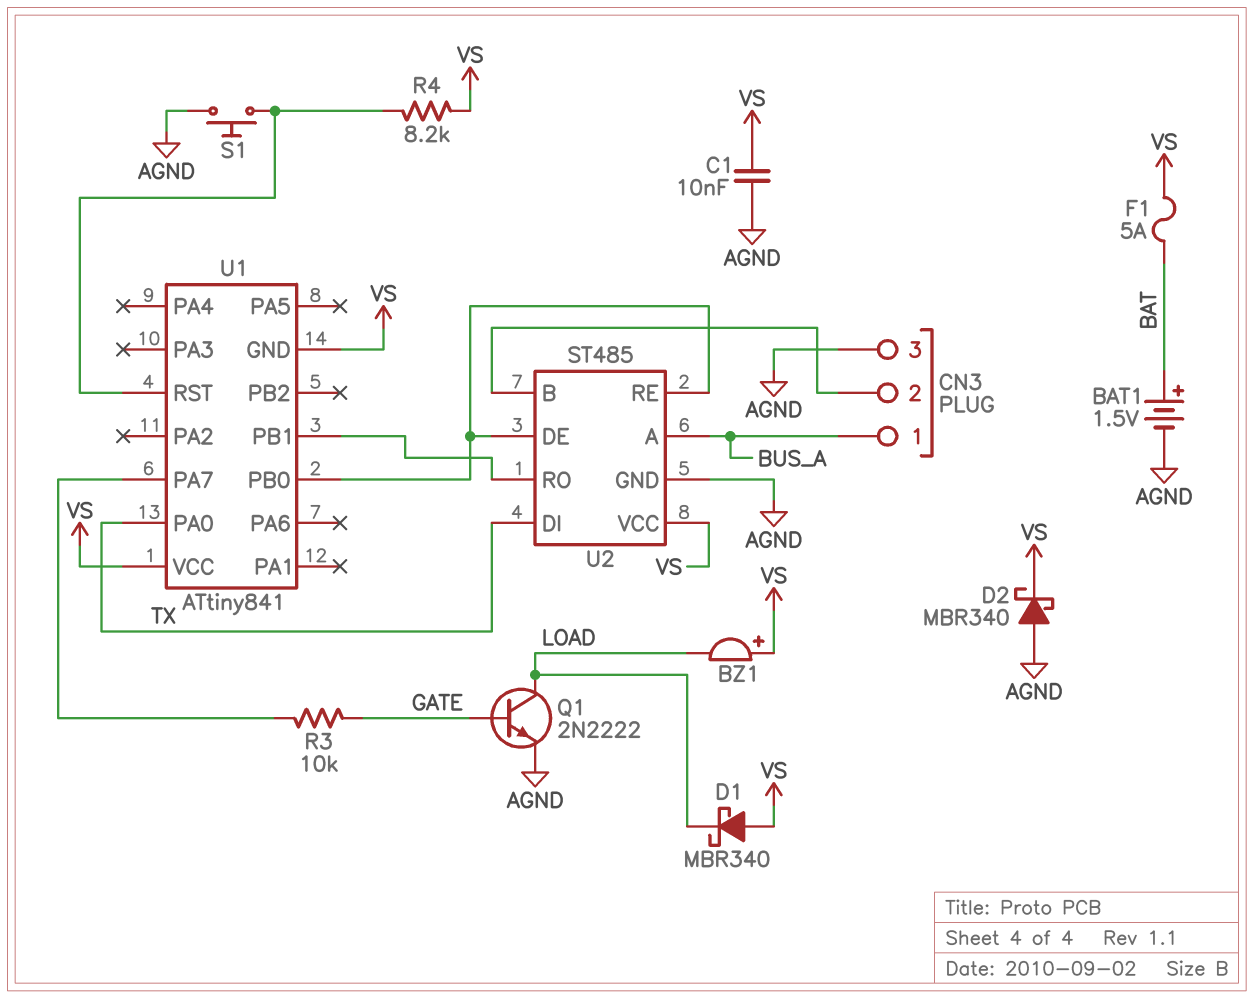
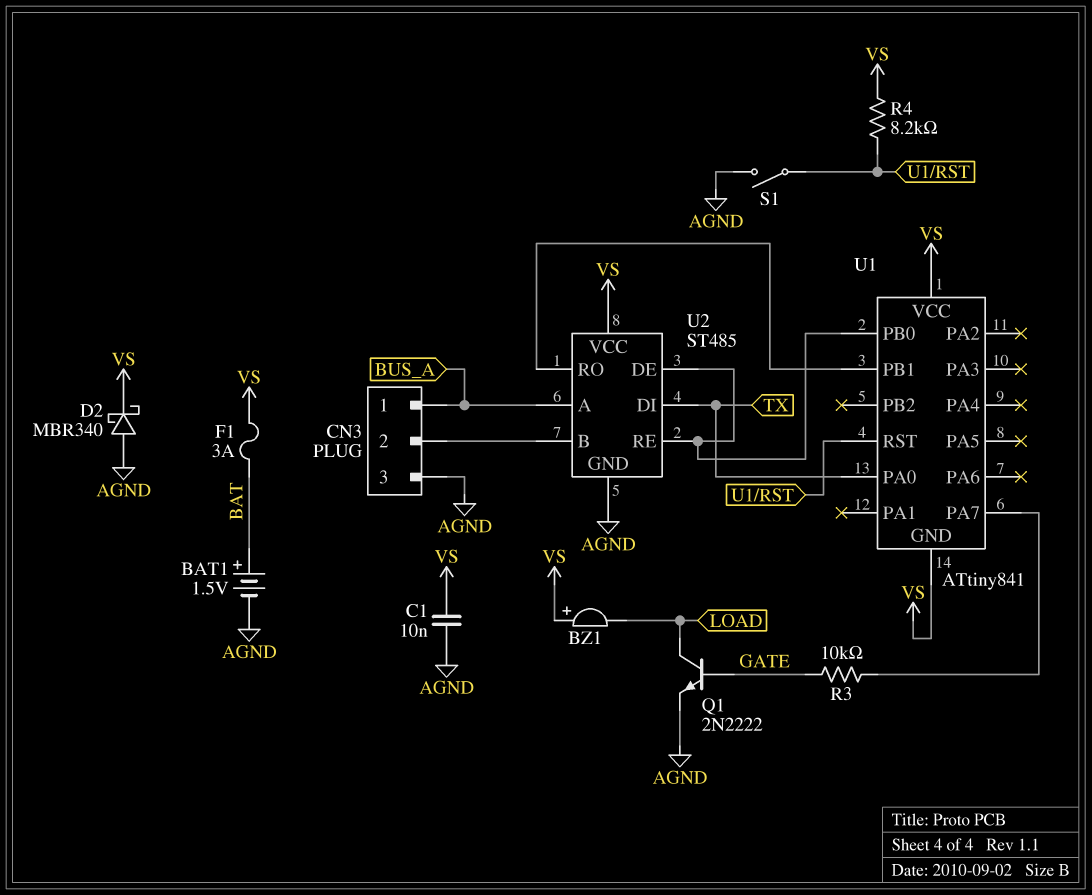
D1: schottky MBR340 (A VS, K LOAD) -> none
F1: 5A (BAT, VS) -> 3A (BAT, VS)
S1: button (AGND, U1/RST) -> switch (AGND, U1/RST)

